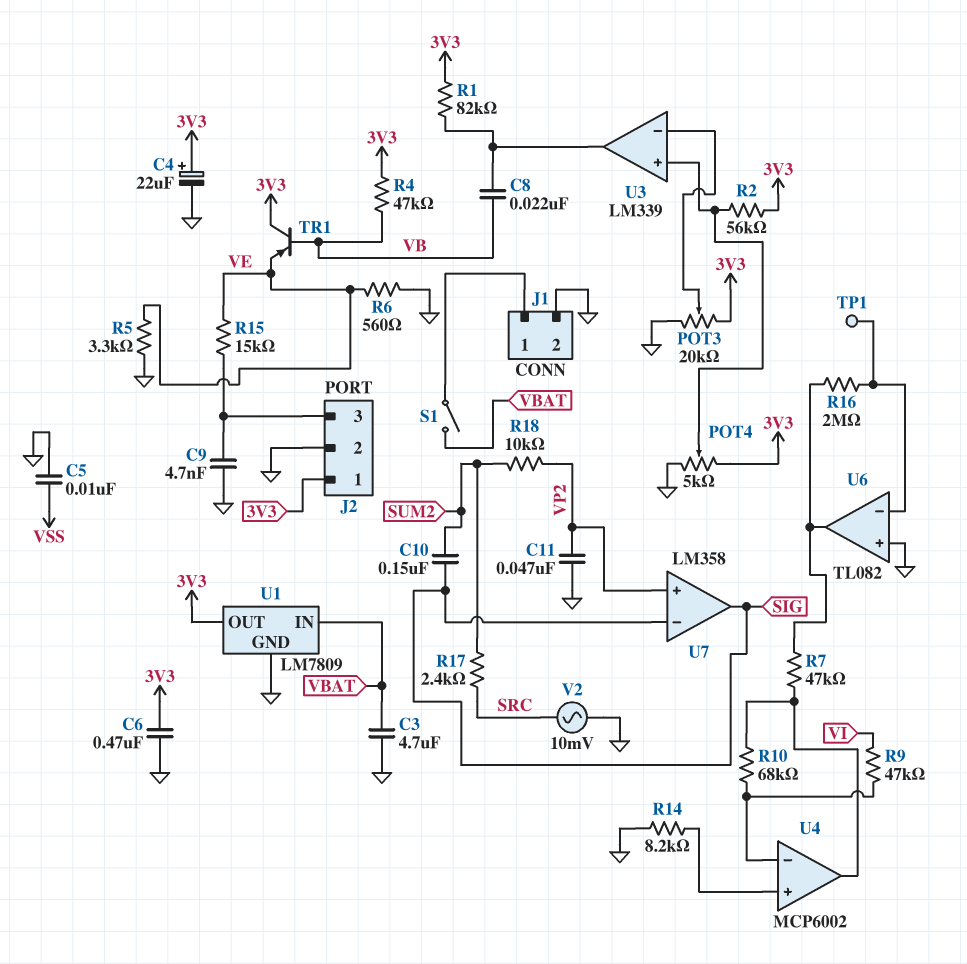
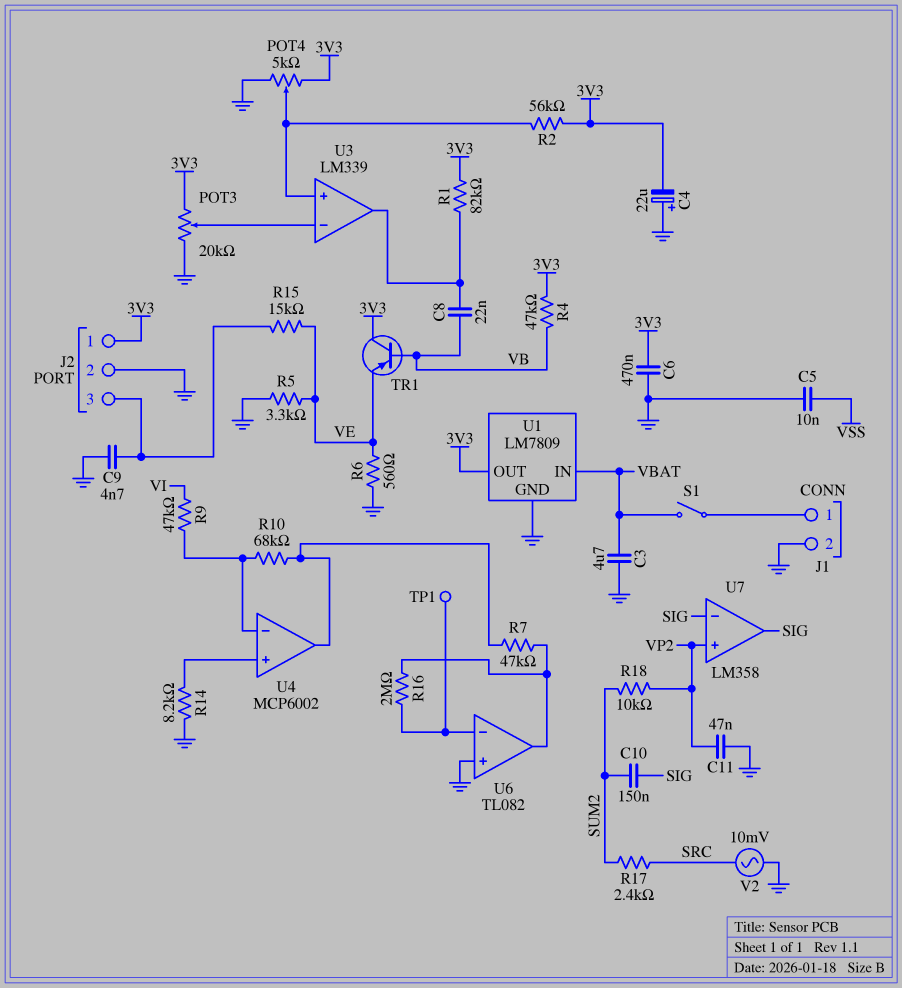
C4: 22uF (plus 3V3, minus GND) -> 22uF (plus GND, minus 3V3)

